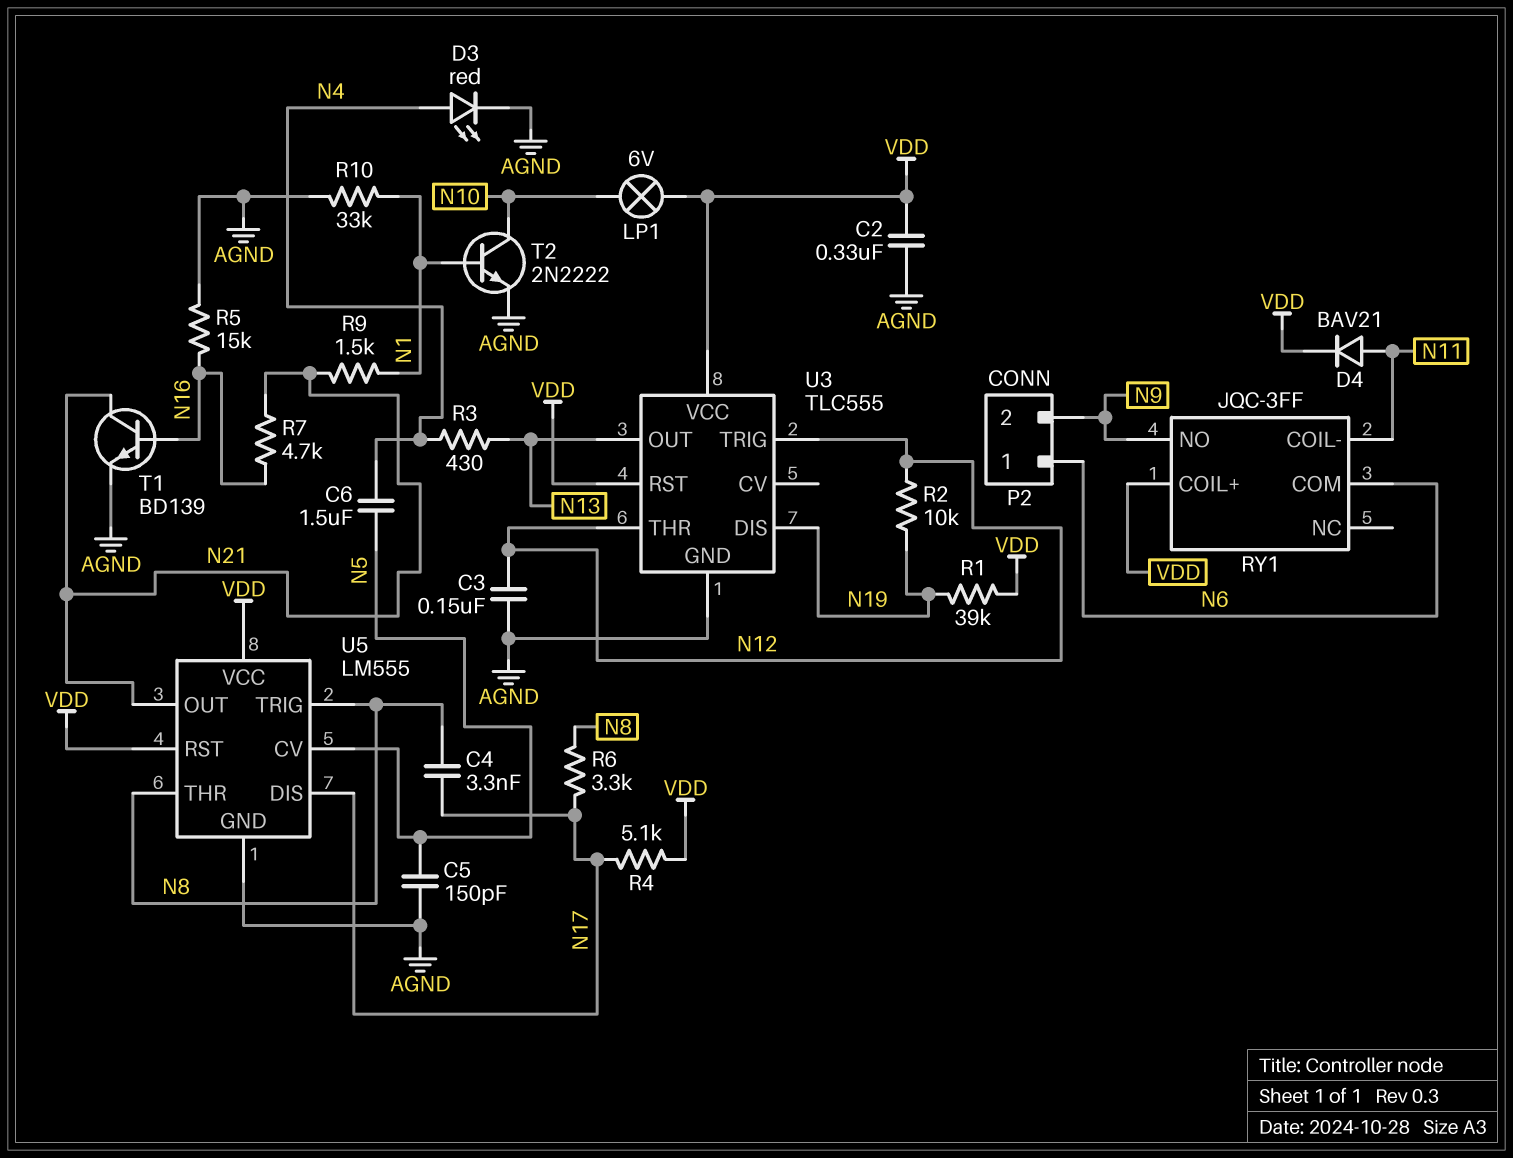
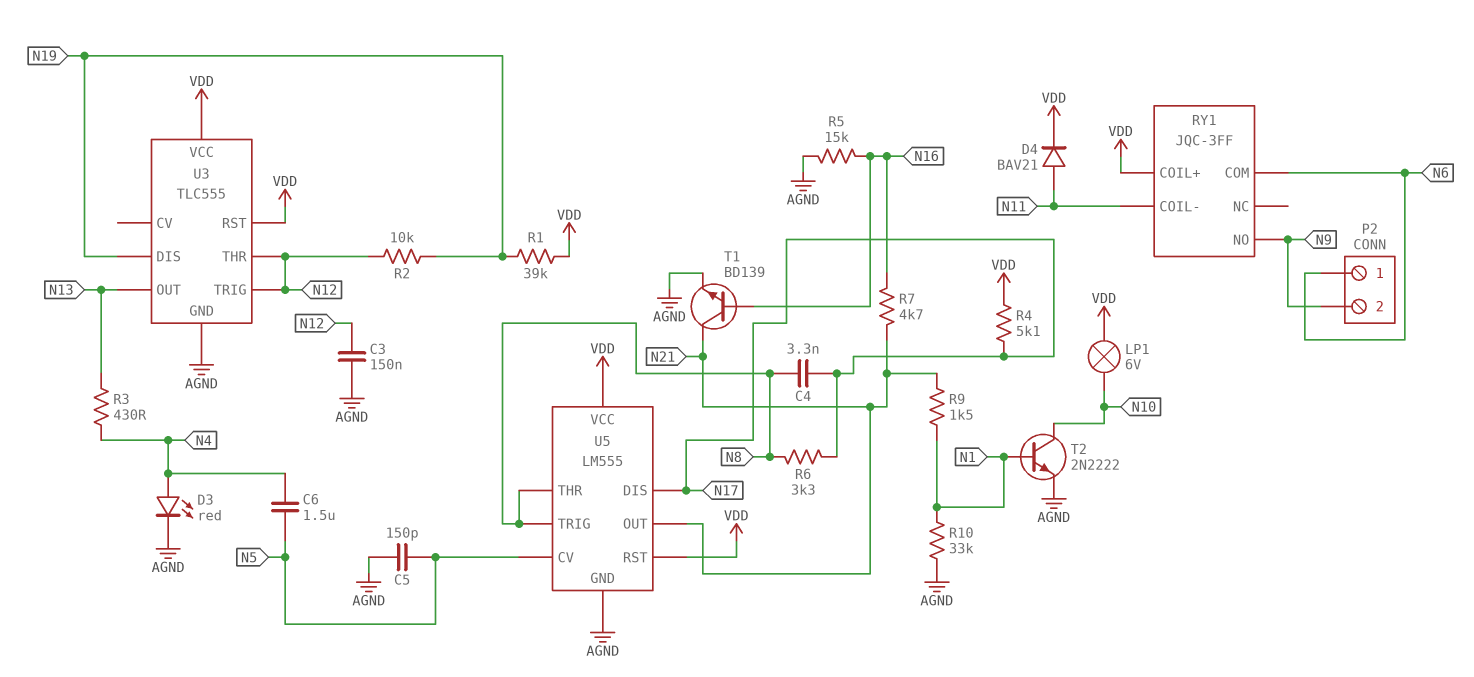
C2: 330nF (AGND, VDD) -> none

